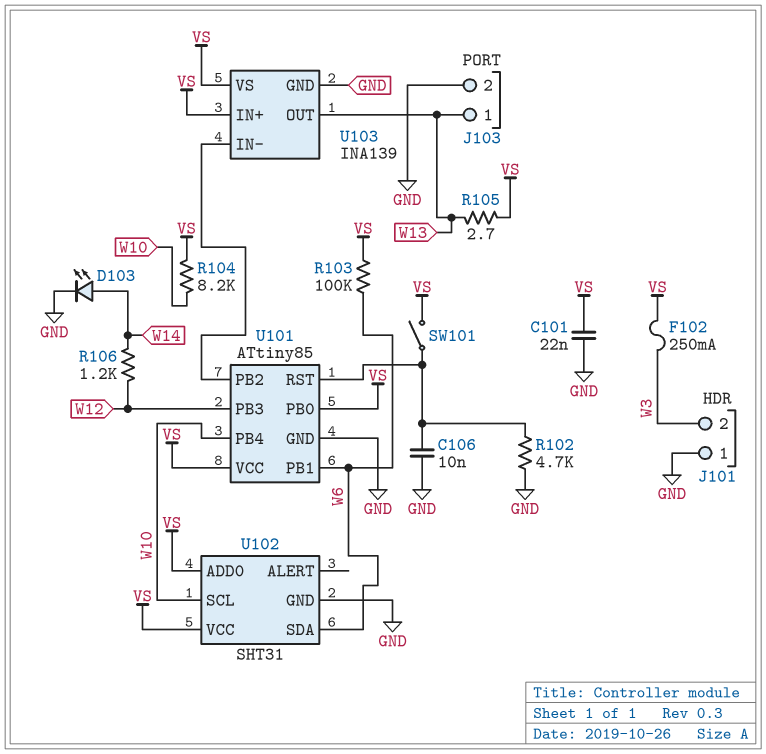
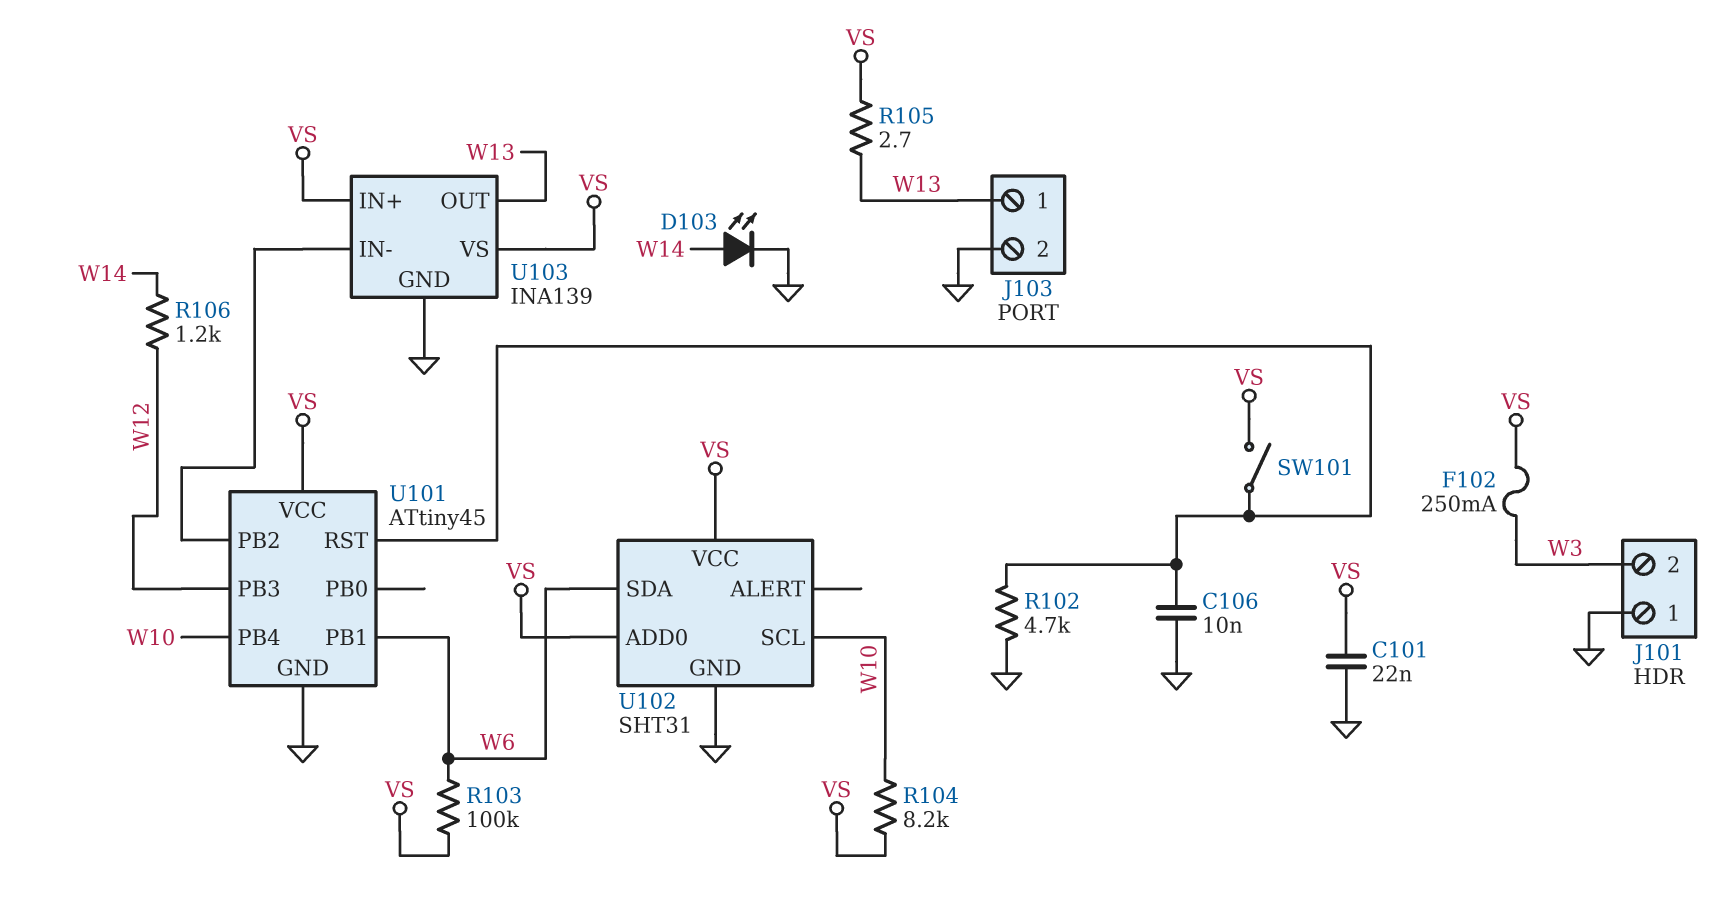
U101: ATtiny85 -> ATtiny45
U101 pin PB0: VS -> none

